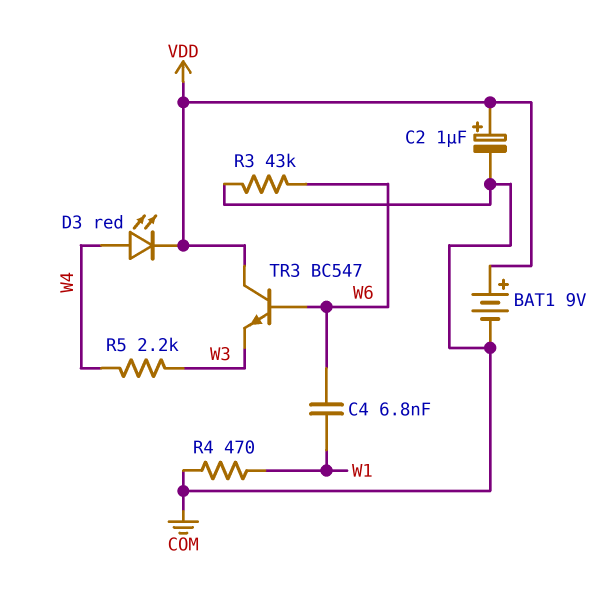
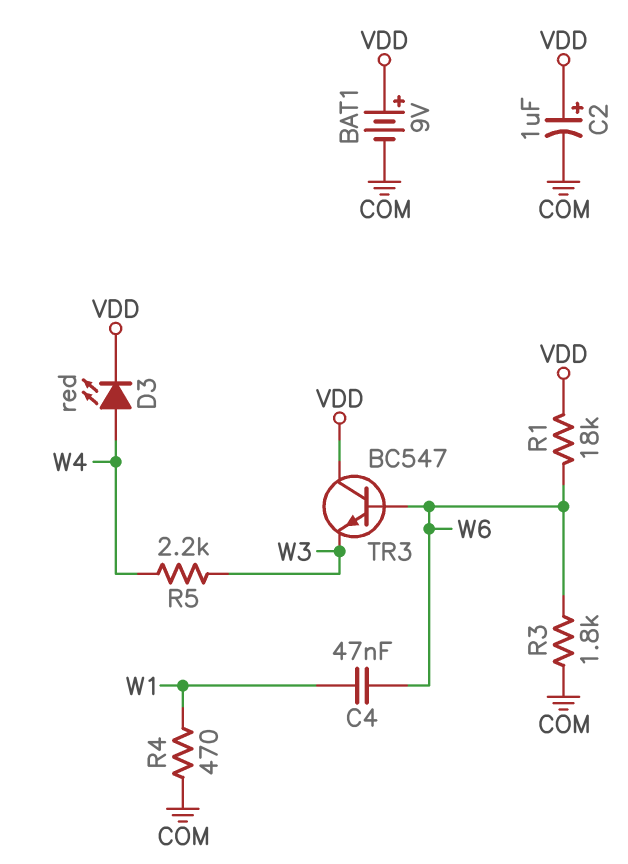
C4: 6.8nF (W1, W6) -> 47nF (W1, W6)
R1: none -> 18k (VDD, W6)
R3: 43k (COM, W6) -> 1.8k (COM, W6)

